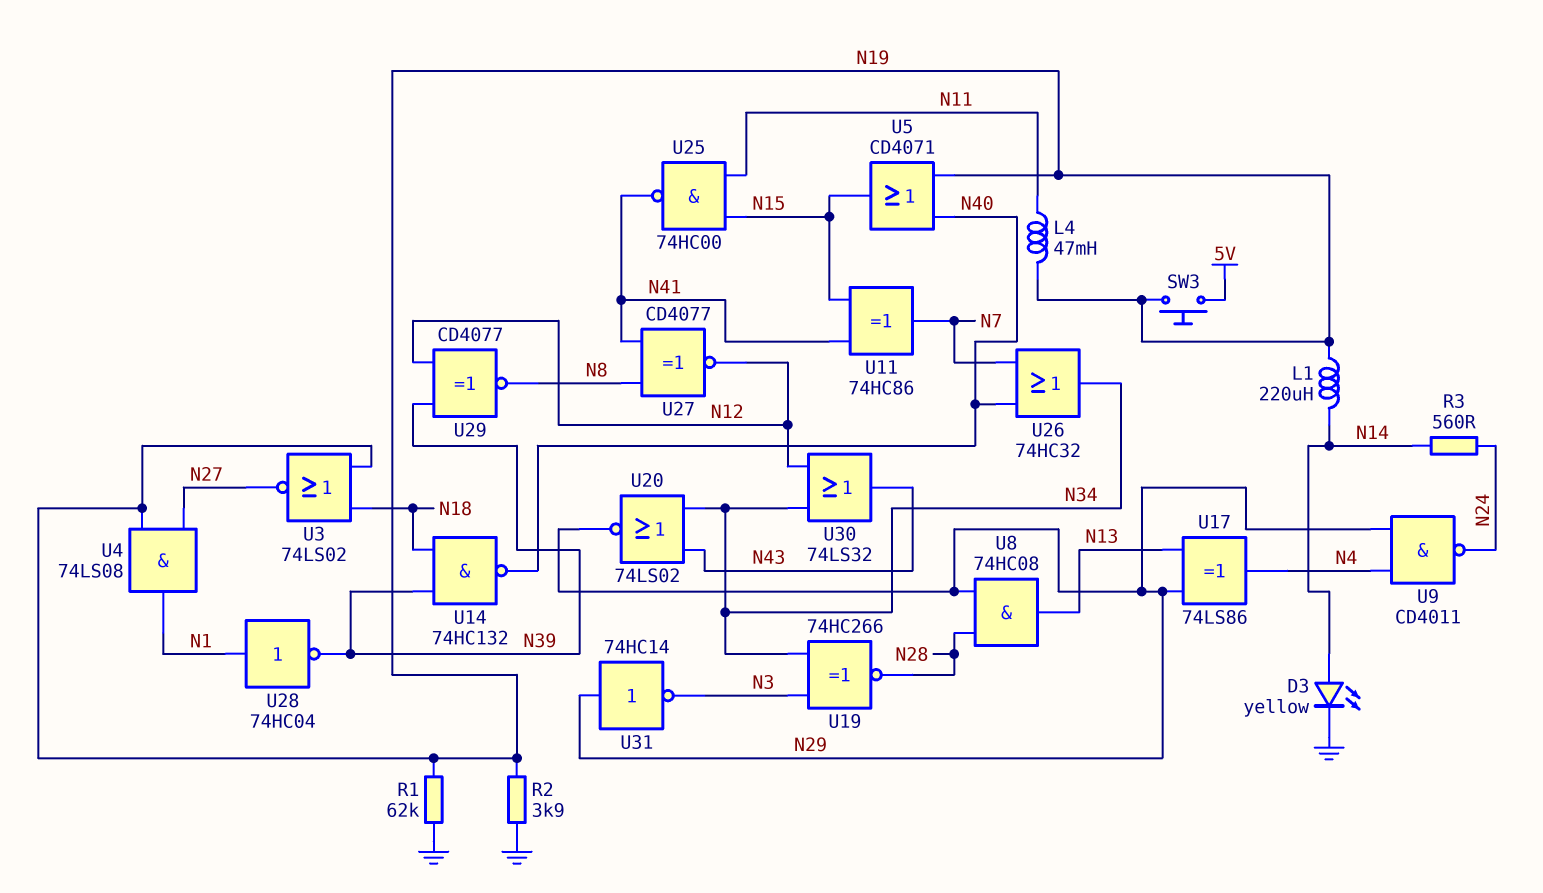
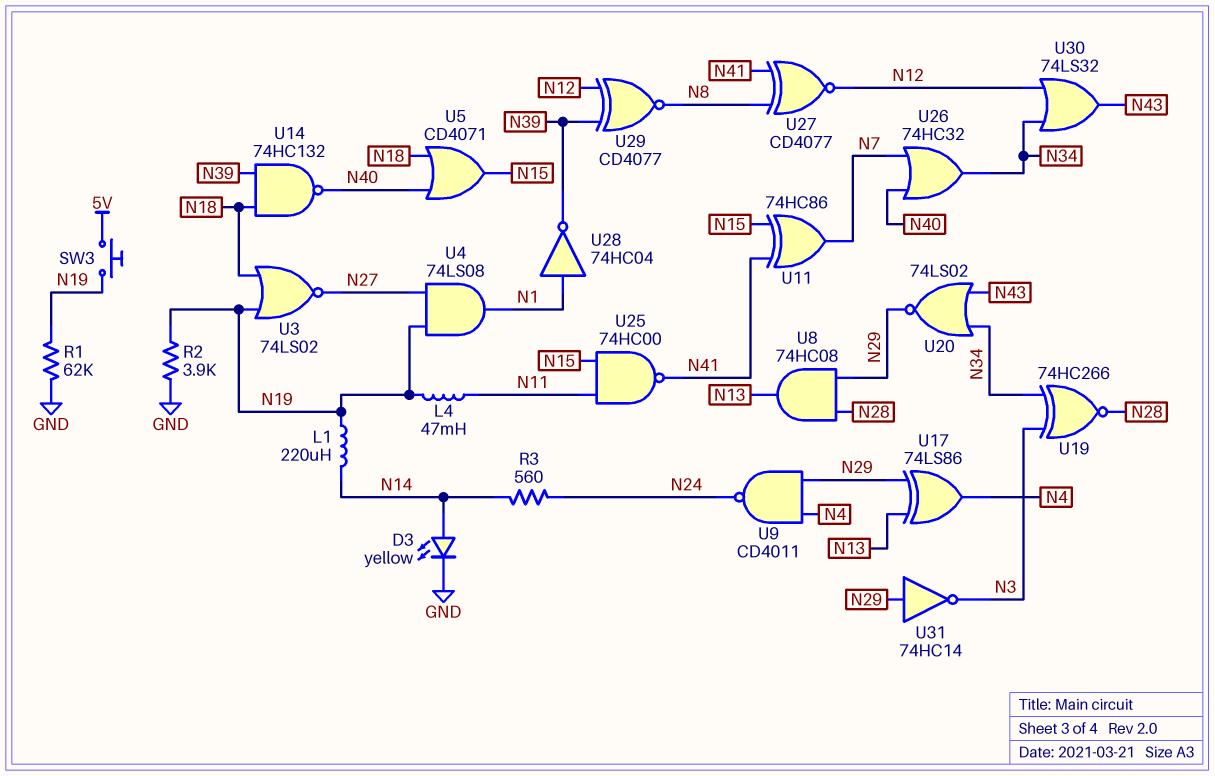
U5: OR CD4071 (in N19, in N40, out N15) -> OR CD4071 (in N18, in N40, out N15)

